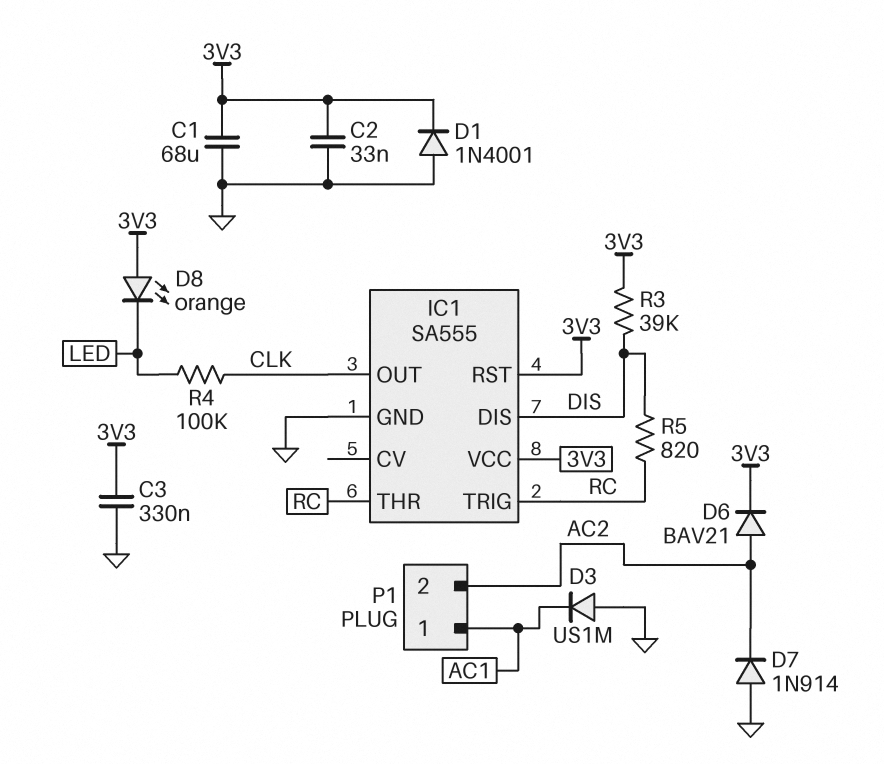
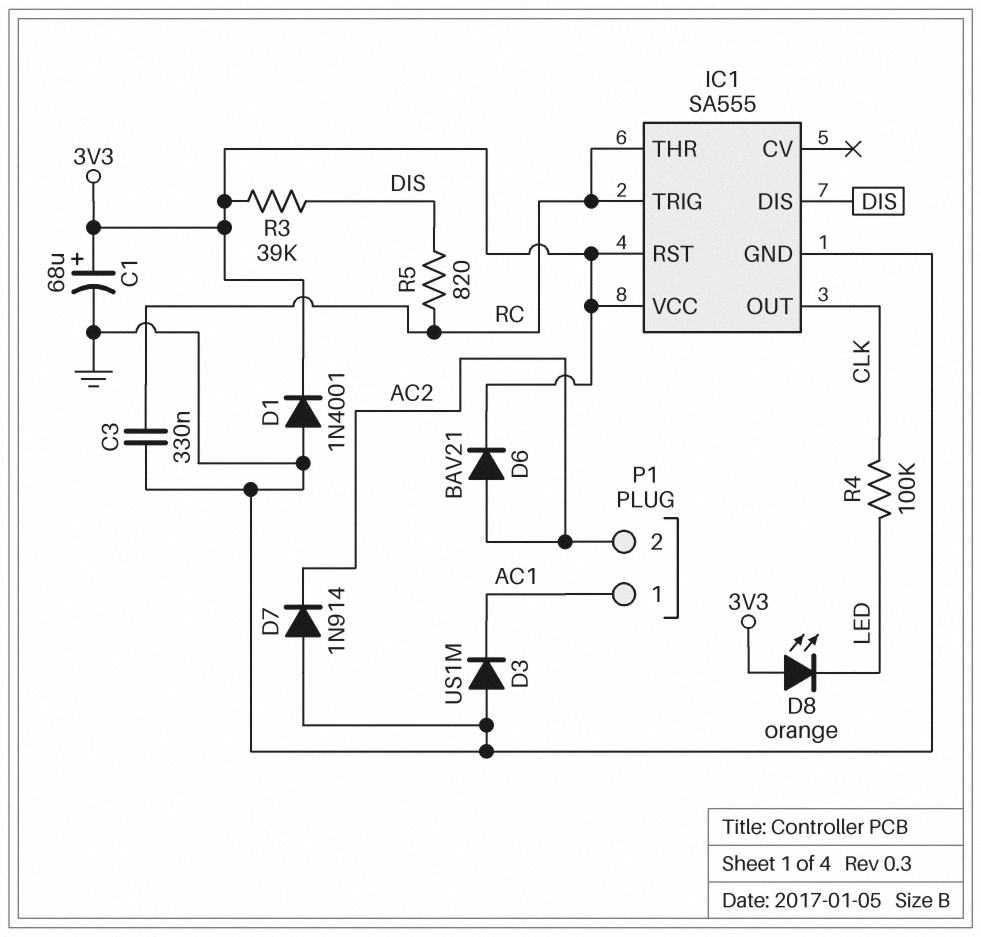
C1: 68uF (3V3, GND) -> 68uF (plus 3V3, minus GND)
C2: 33nF (3V3, GND) -> none
C3: 330nF (3V3, GND) -> 330nF (GND, RC)

